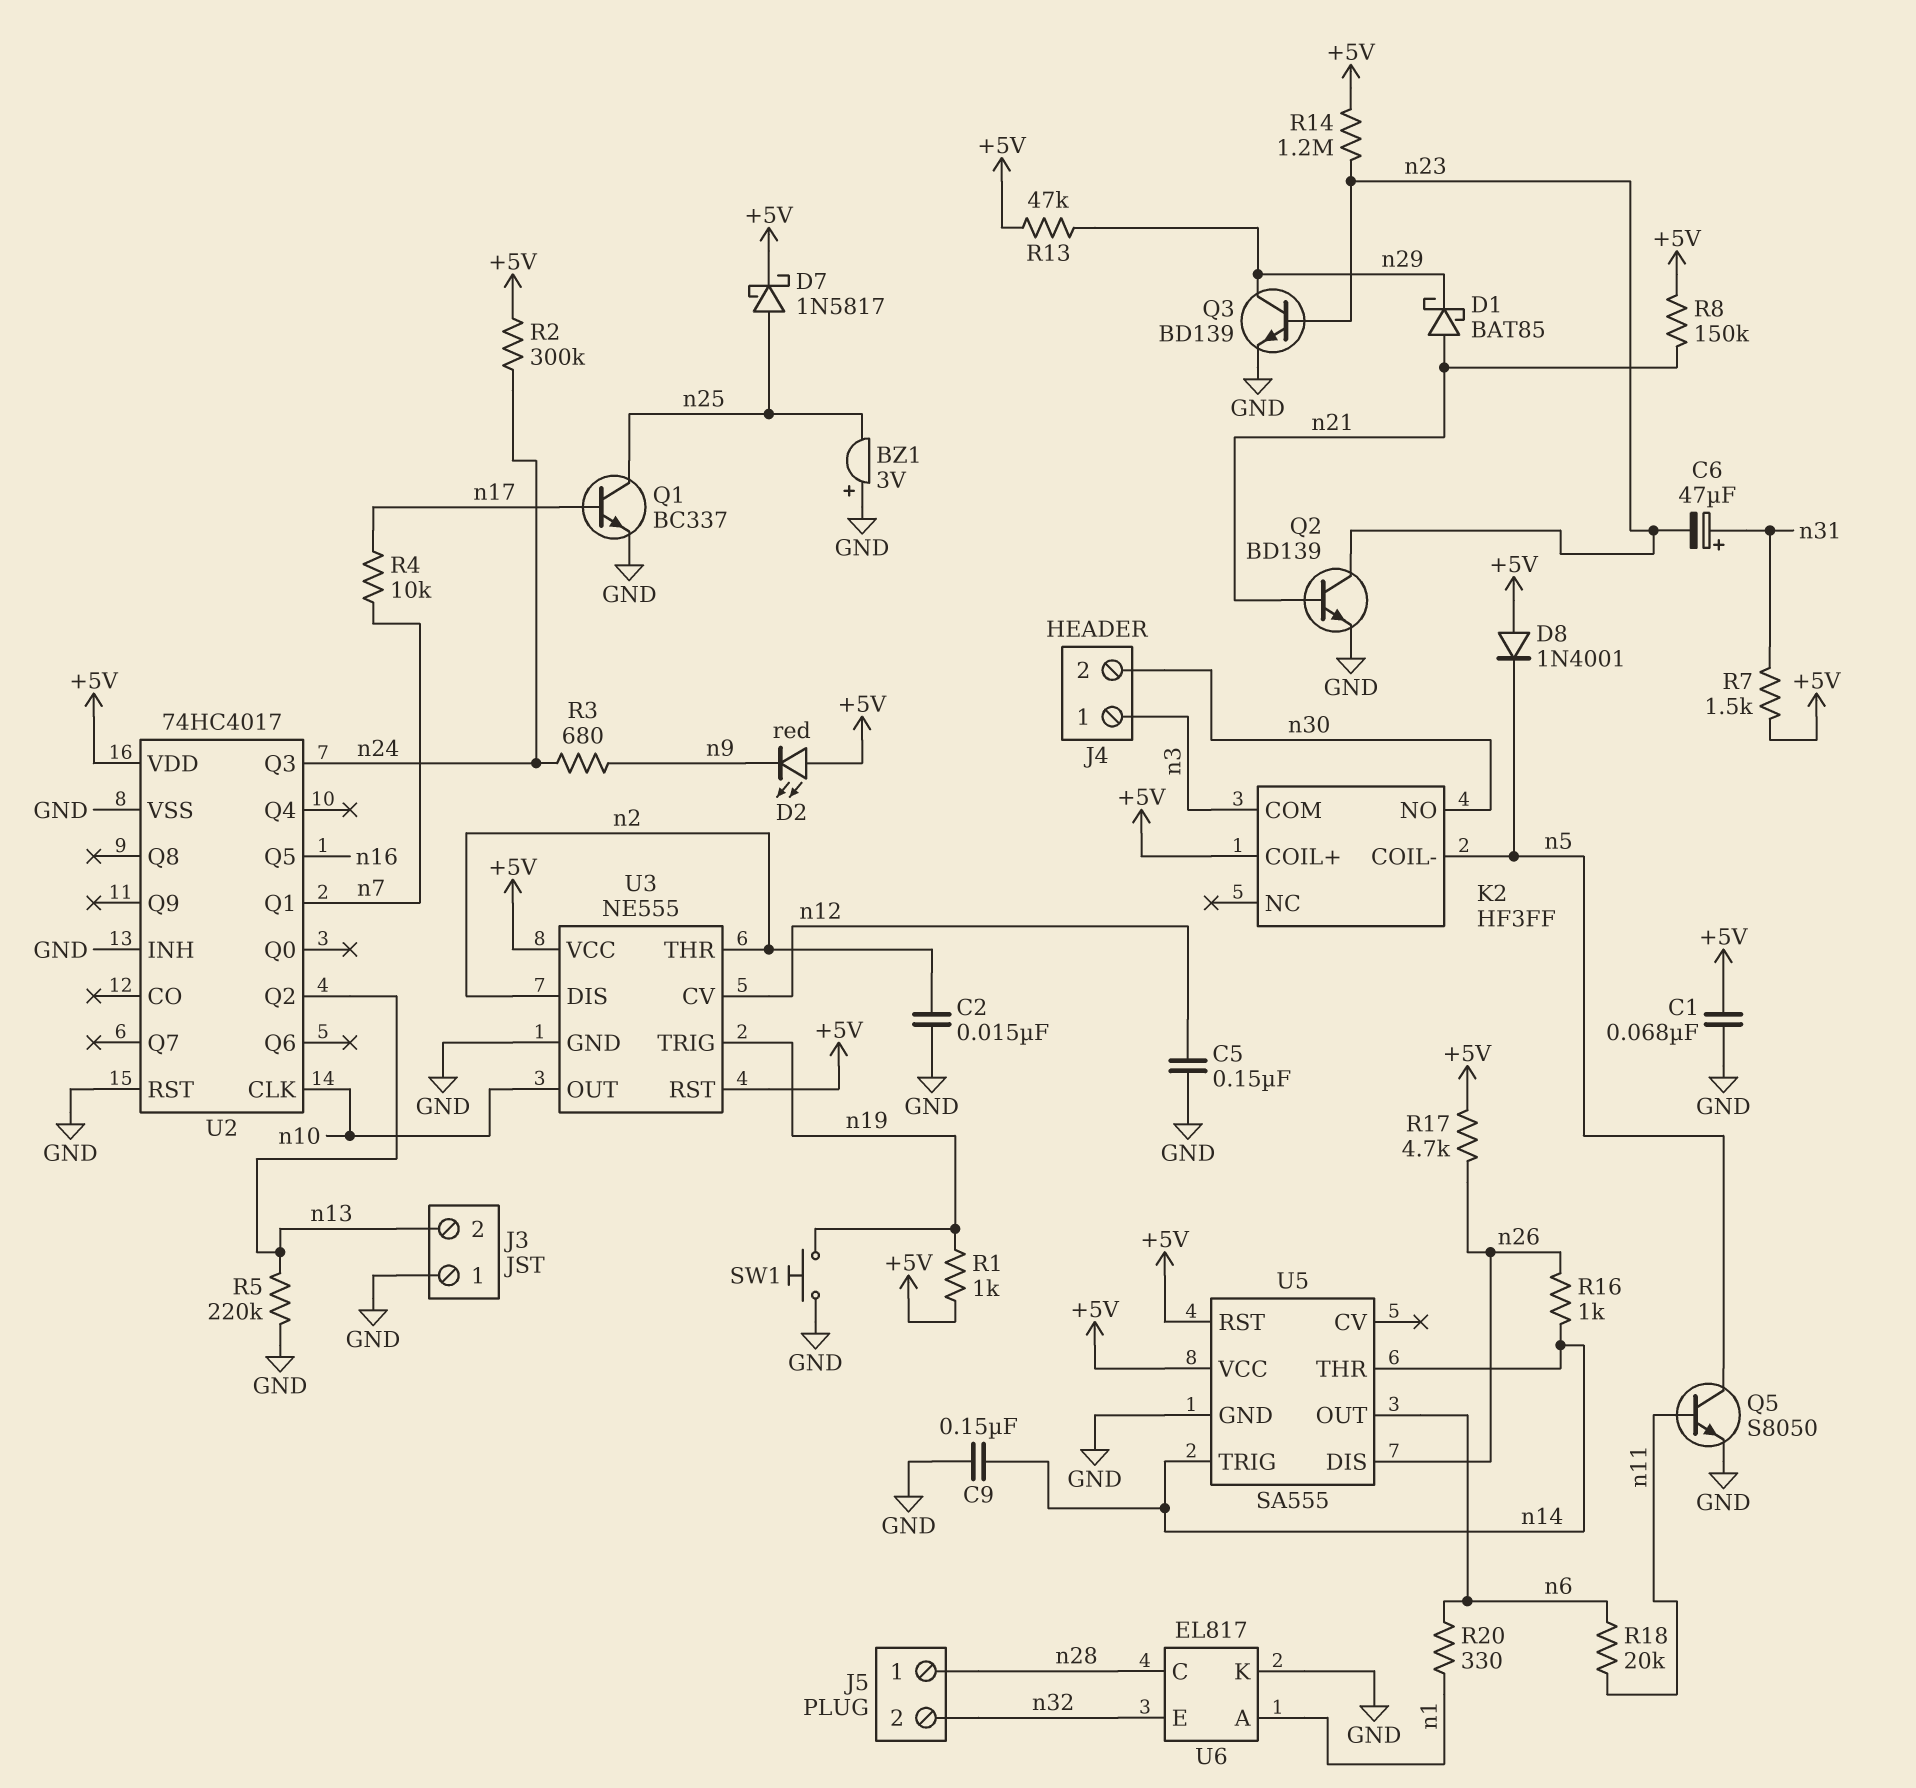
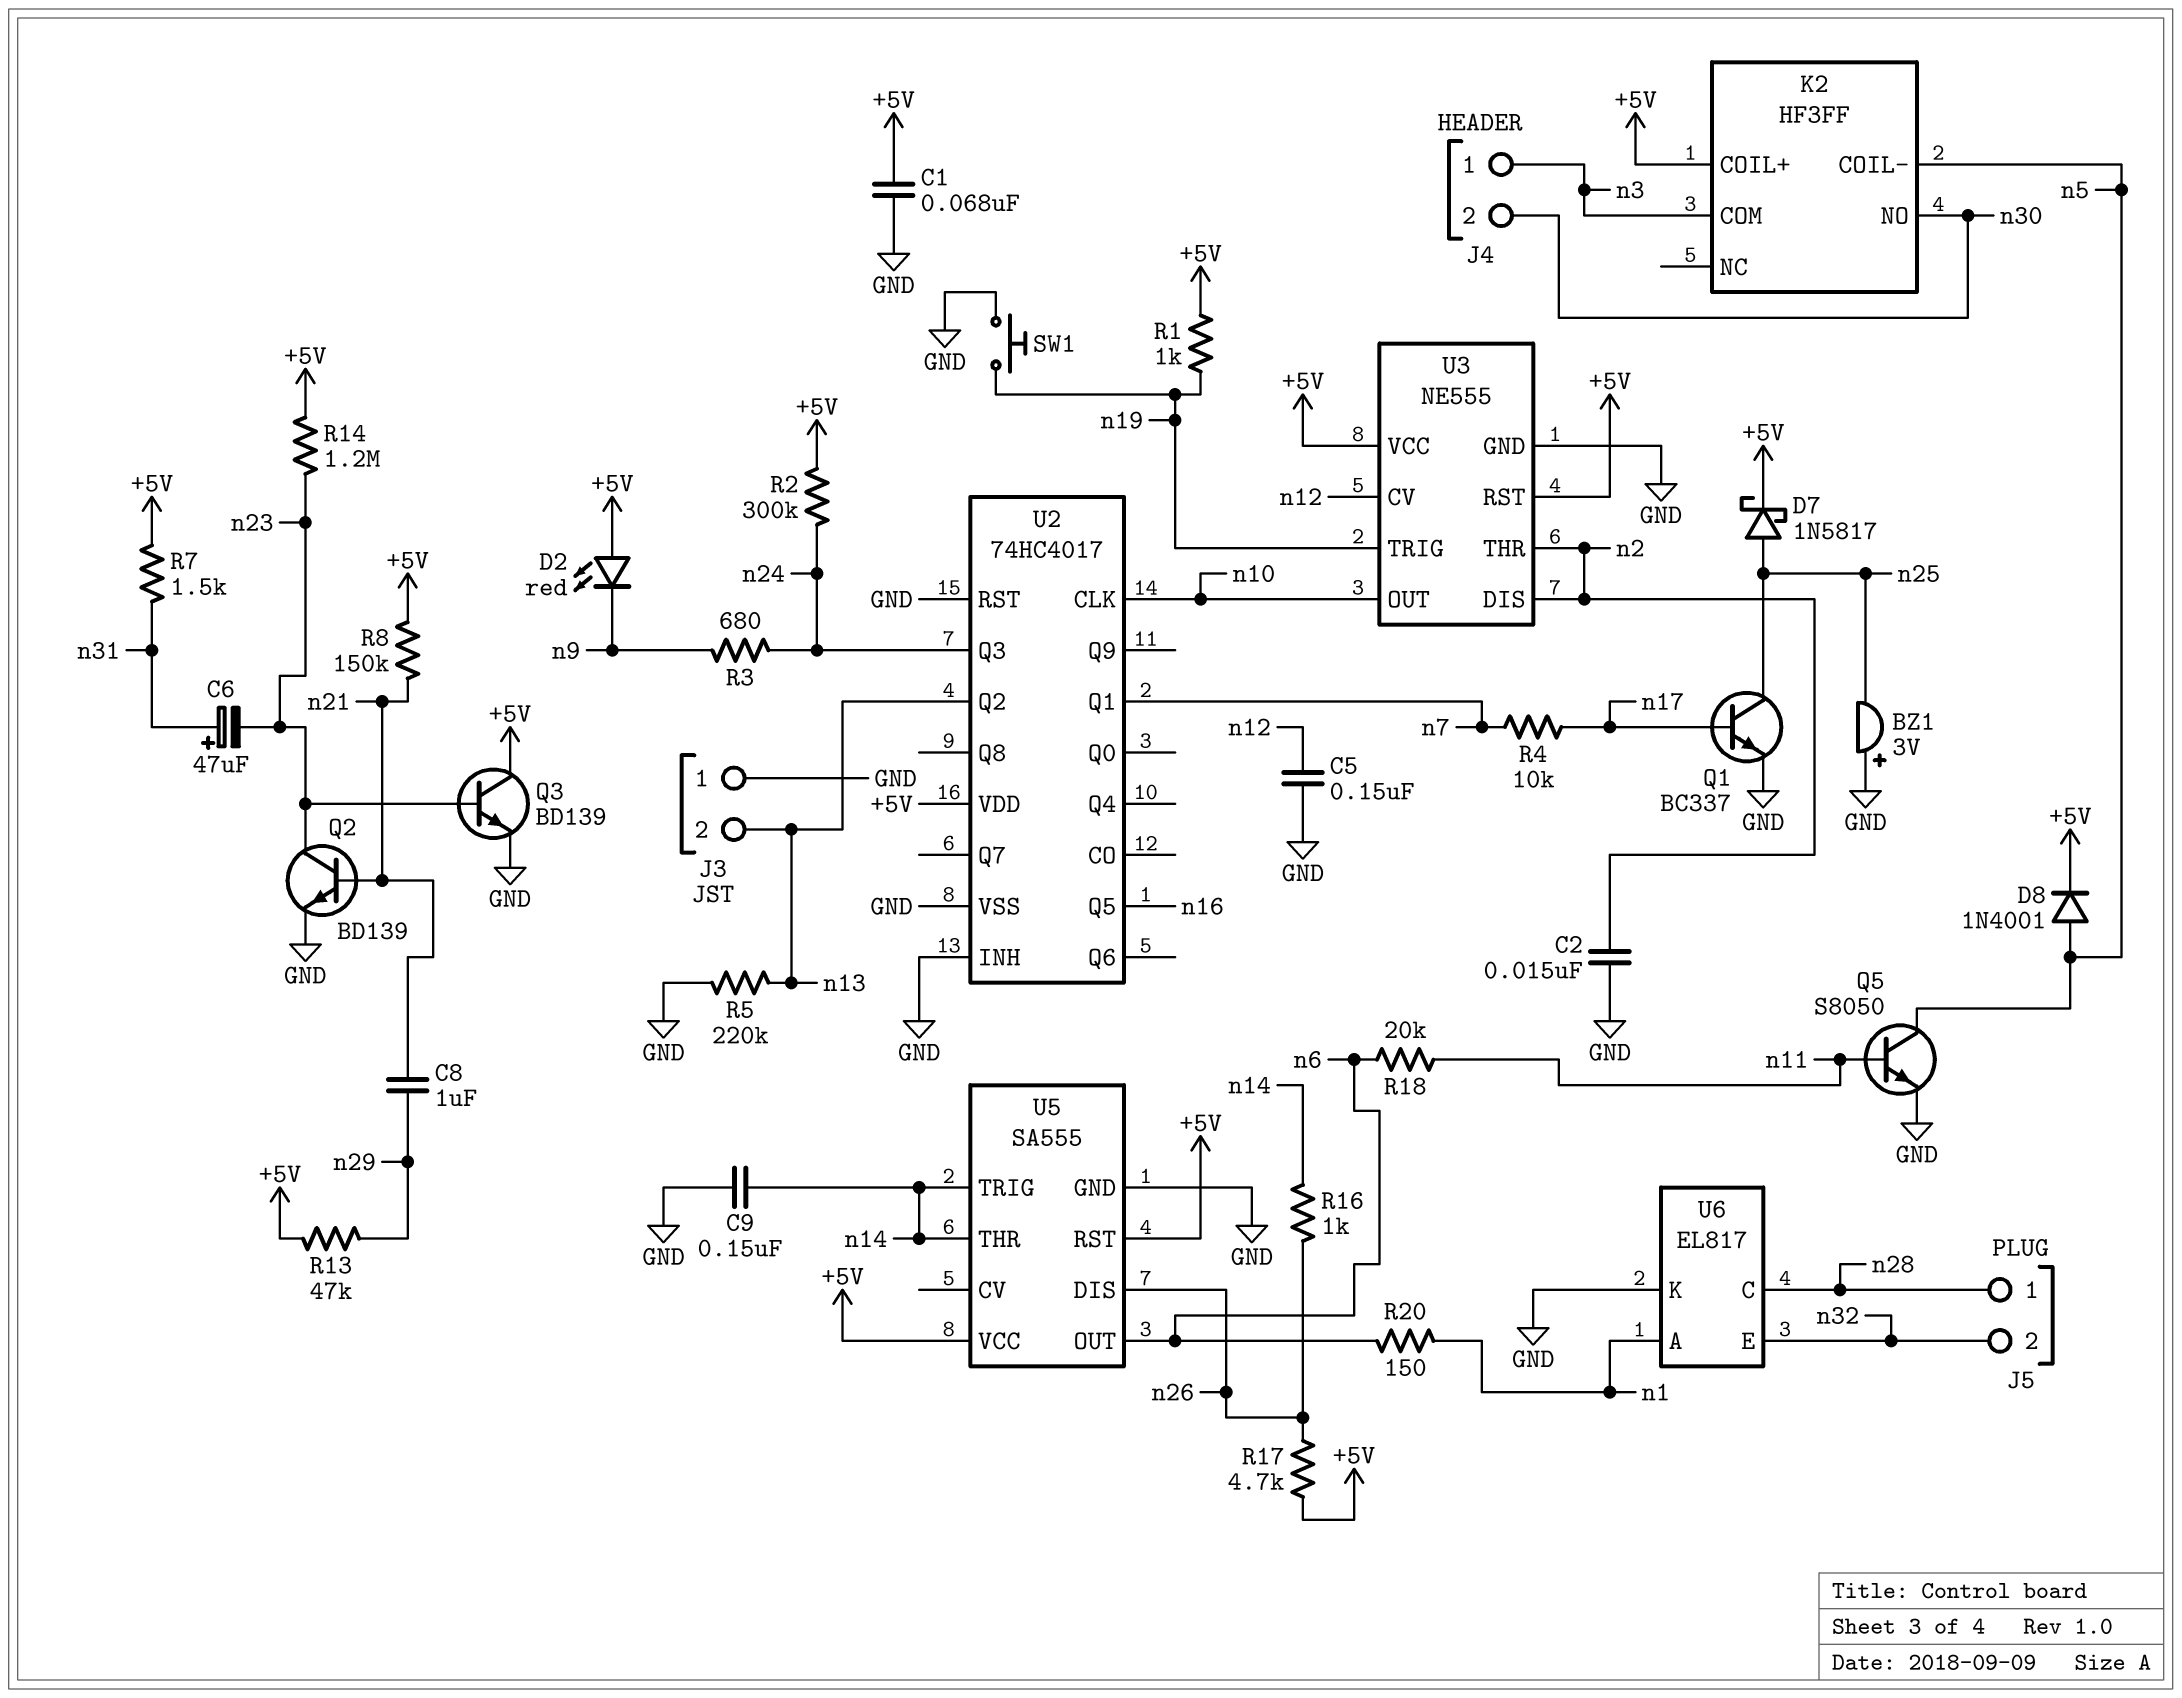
C8: none -> 1uF (n21, n29)
D1: schottky BAT85 (A n21, K n29) -> none
D8: diode 1N4001 (A +5V, K n5) -> diode 1N4001 (A n5, K +5V)
Q3: NPN BD139 (B n23, C n29, E GND) -> NPN BD139 (B n23, C +5V, E GND)
R20: 330 (n1, n6) -> 150 (n1, n6)

